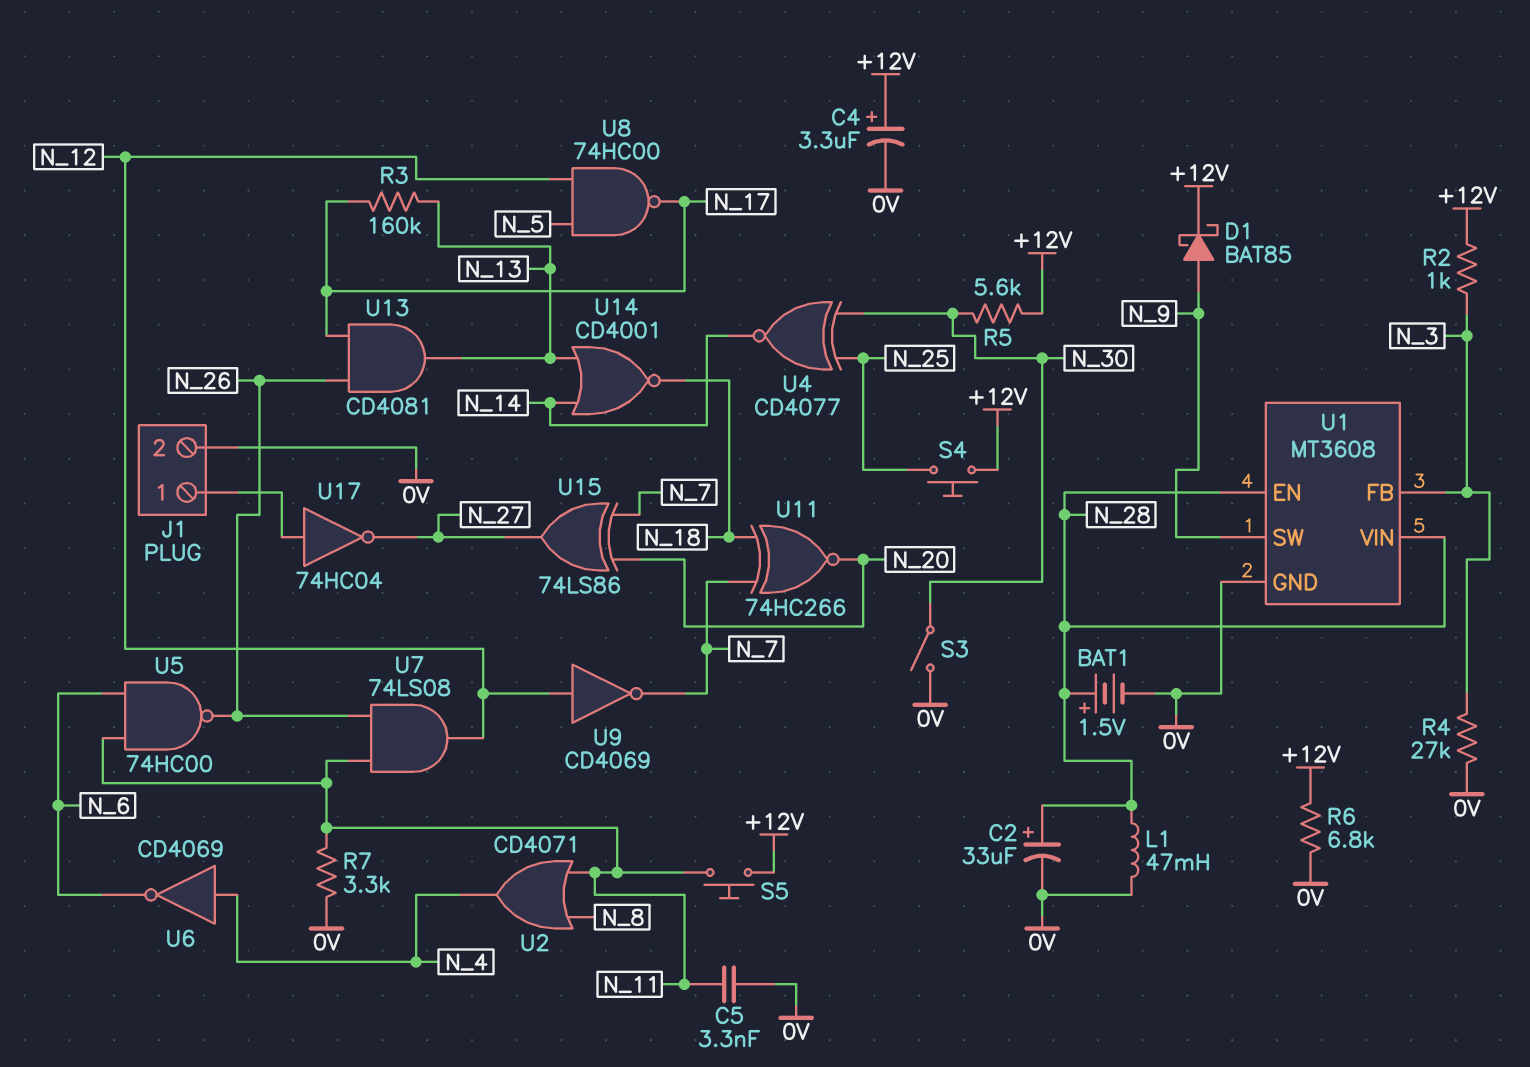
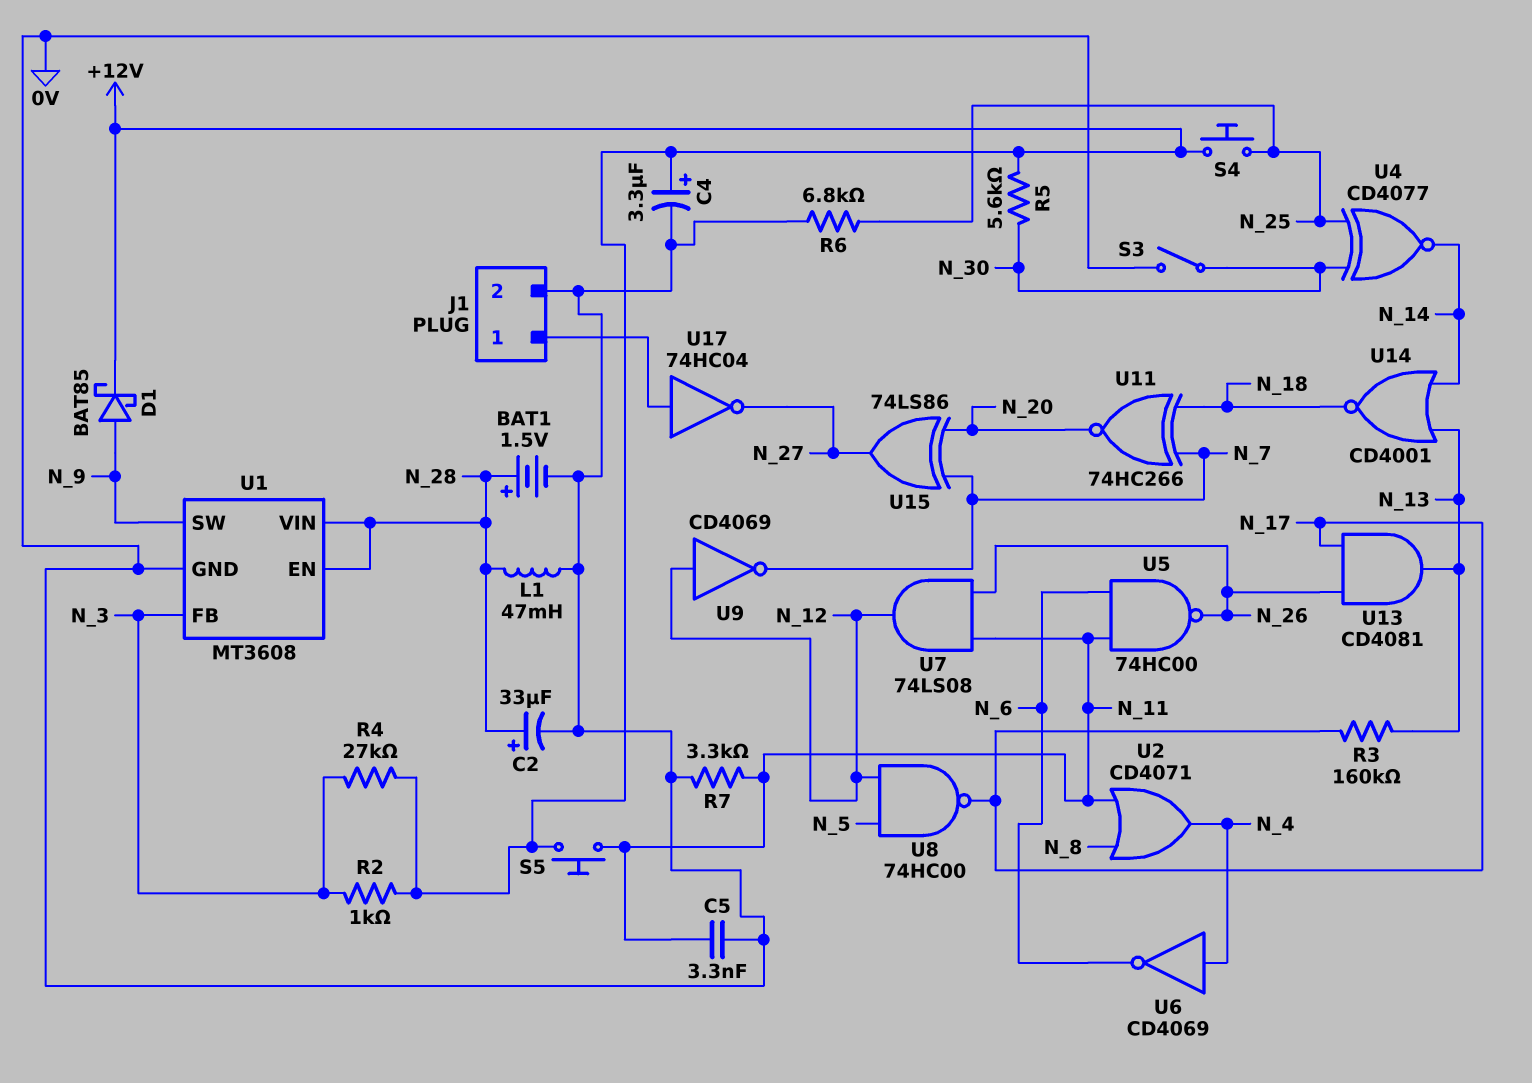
R4: 27k (0V, N_3) -> 27k (+12V, N_3)
R6: 6.8k (+12V, 0V) -> 6.8k (0V, N_25)

